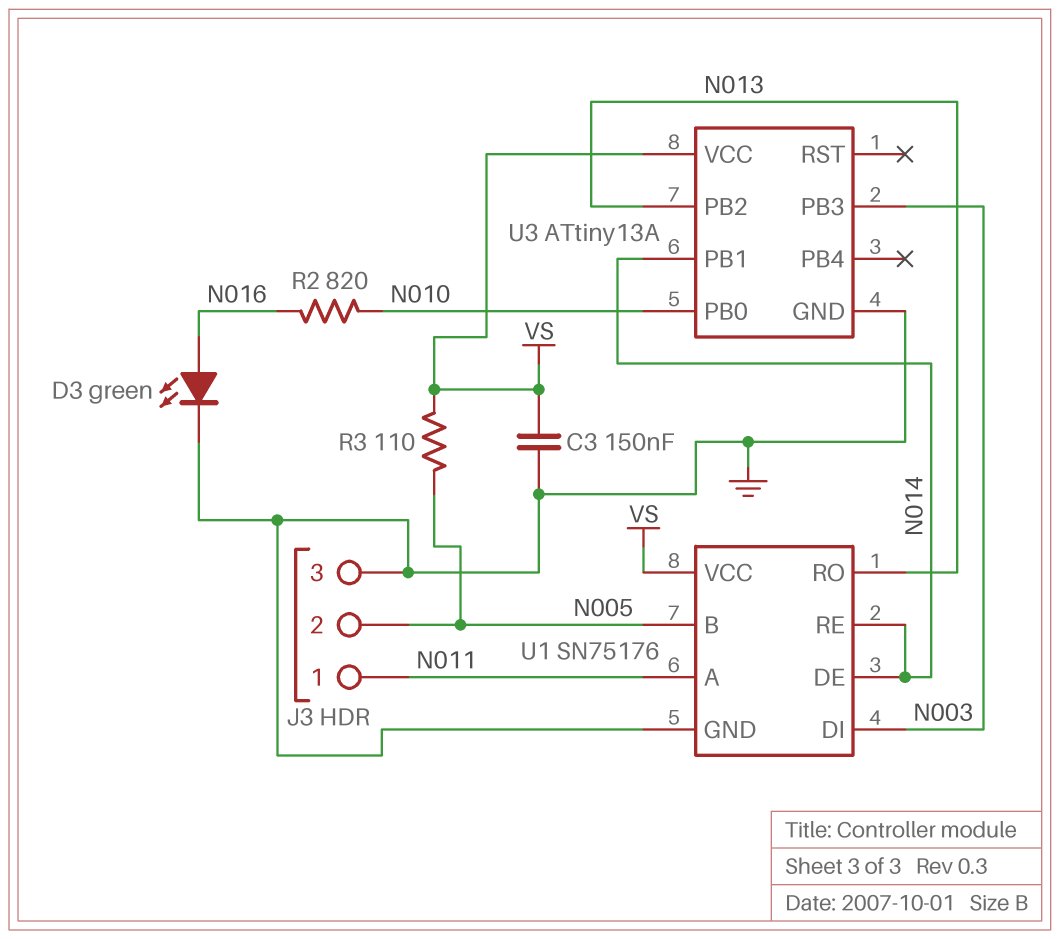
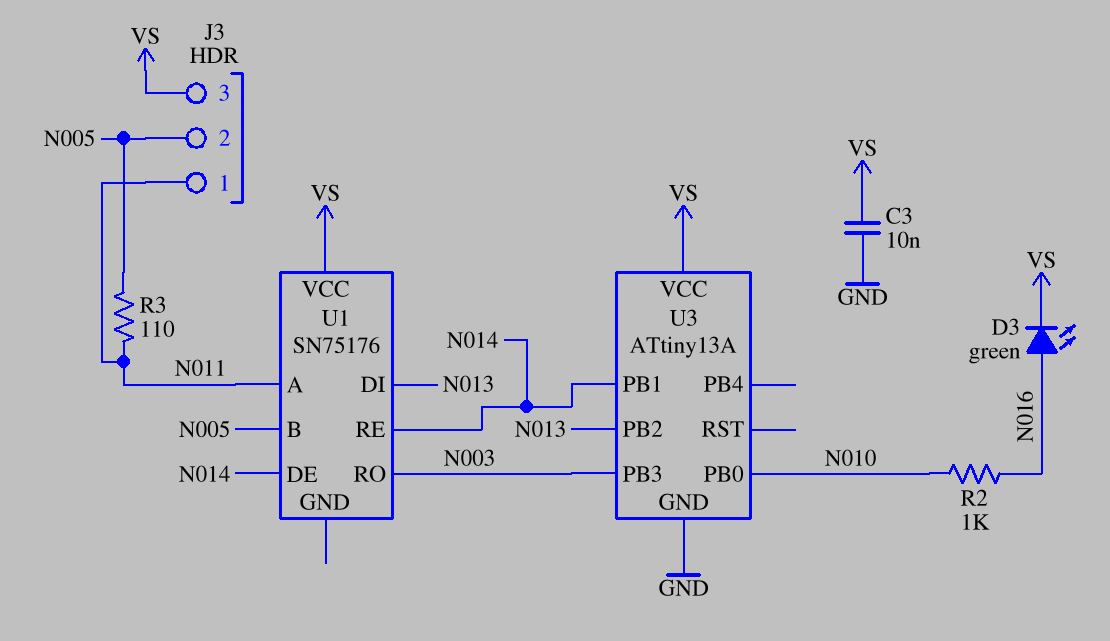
C3: 150nF (GND, VS) -> 10nF (GND, VS)
D3: LED green (A N016, K GND) -> LED green (A N016, K VS)
J3 pin 3: GND -> VS
R2: 820 (N010, N016) -> 1k (N010, N016)
R3: 110 (N005, VS) -> 110 (N005, N011)
U1 pin DI: N003 -> N013
U1 pin GND: GND -> none
U1 pin RO: N013 -> N003

